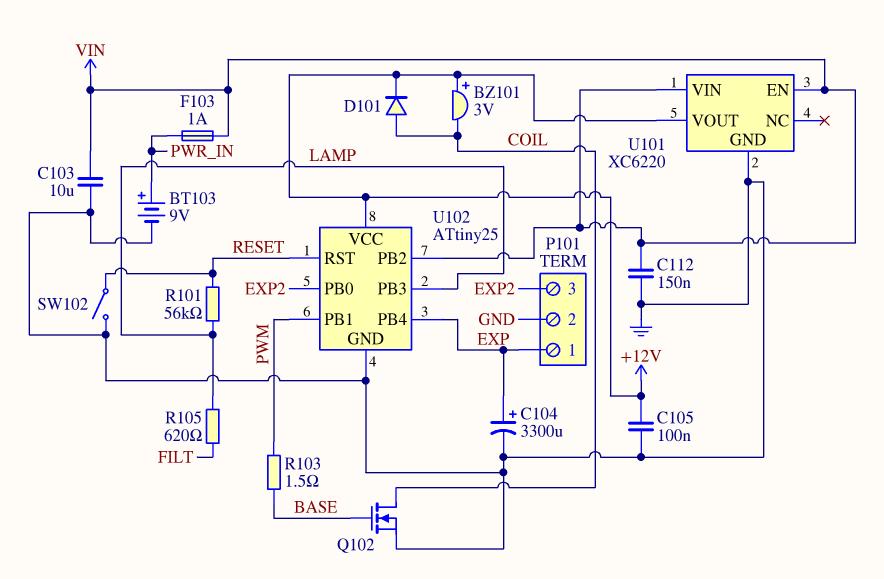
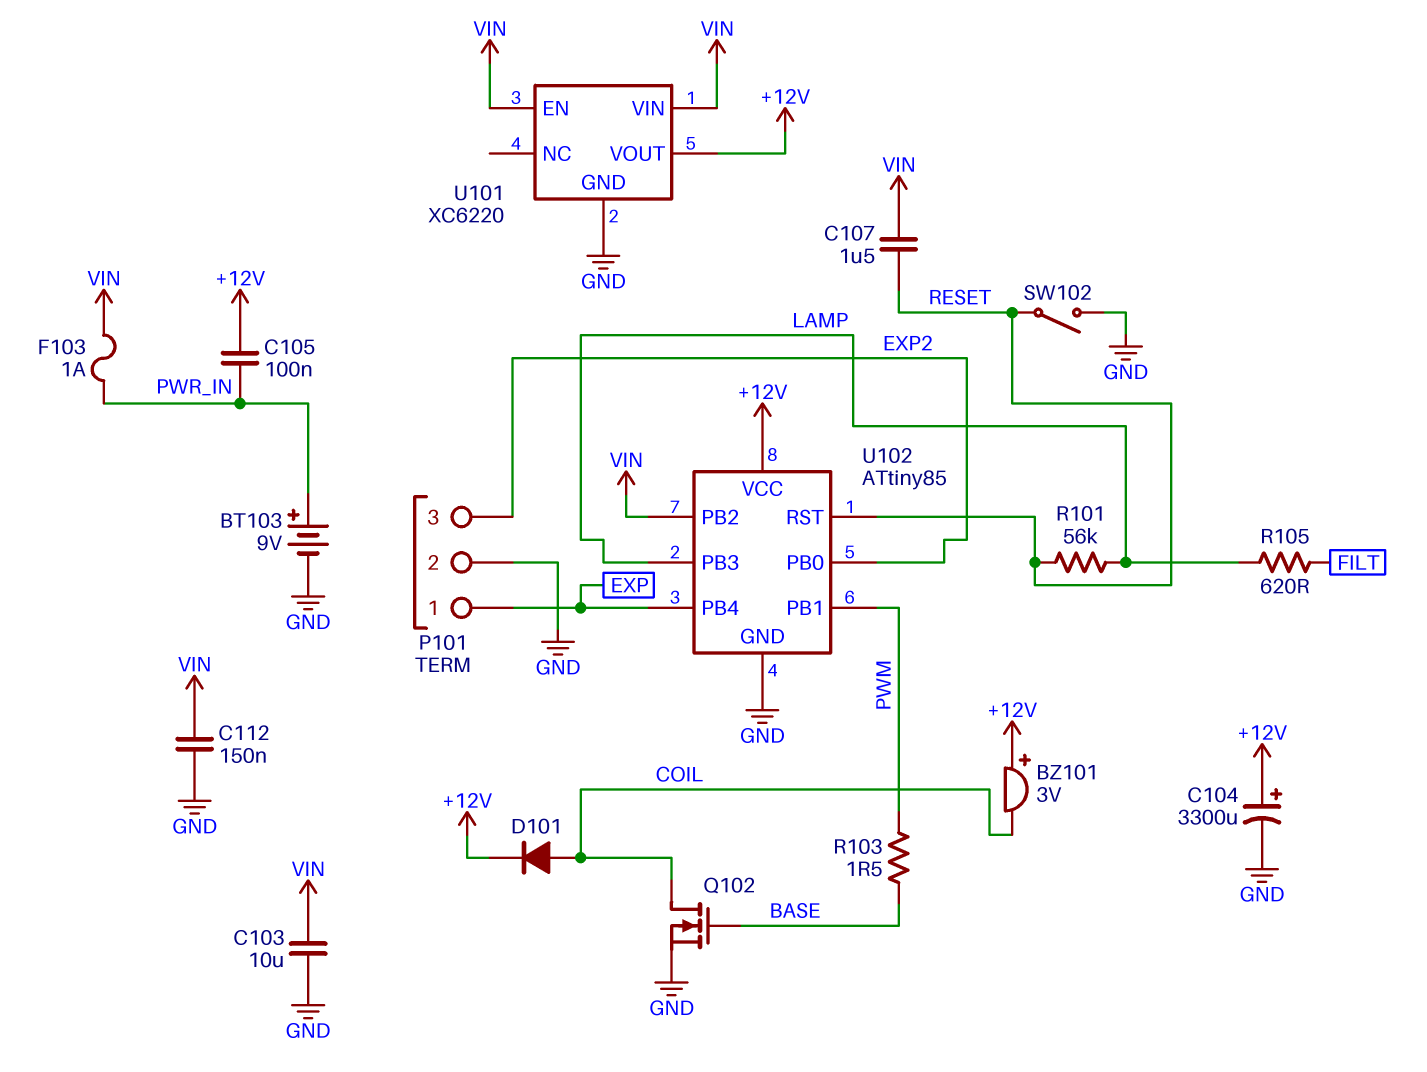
C104: 3300uF (plus EXP, minus GND) -> 3300uF (plus +12V, minus GND)
C105: 100nF (+12V, GND) -> 100nF (+12V, PWR_IN)
C107: none -> 1.5uF (RESET, VIN)
U102: ATtiny25 -> ATtiny85

